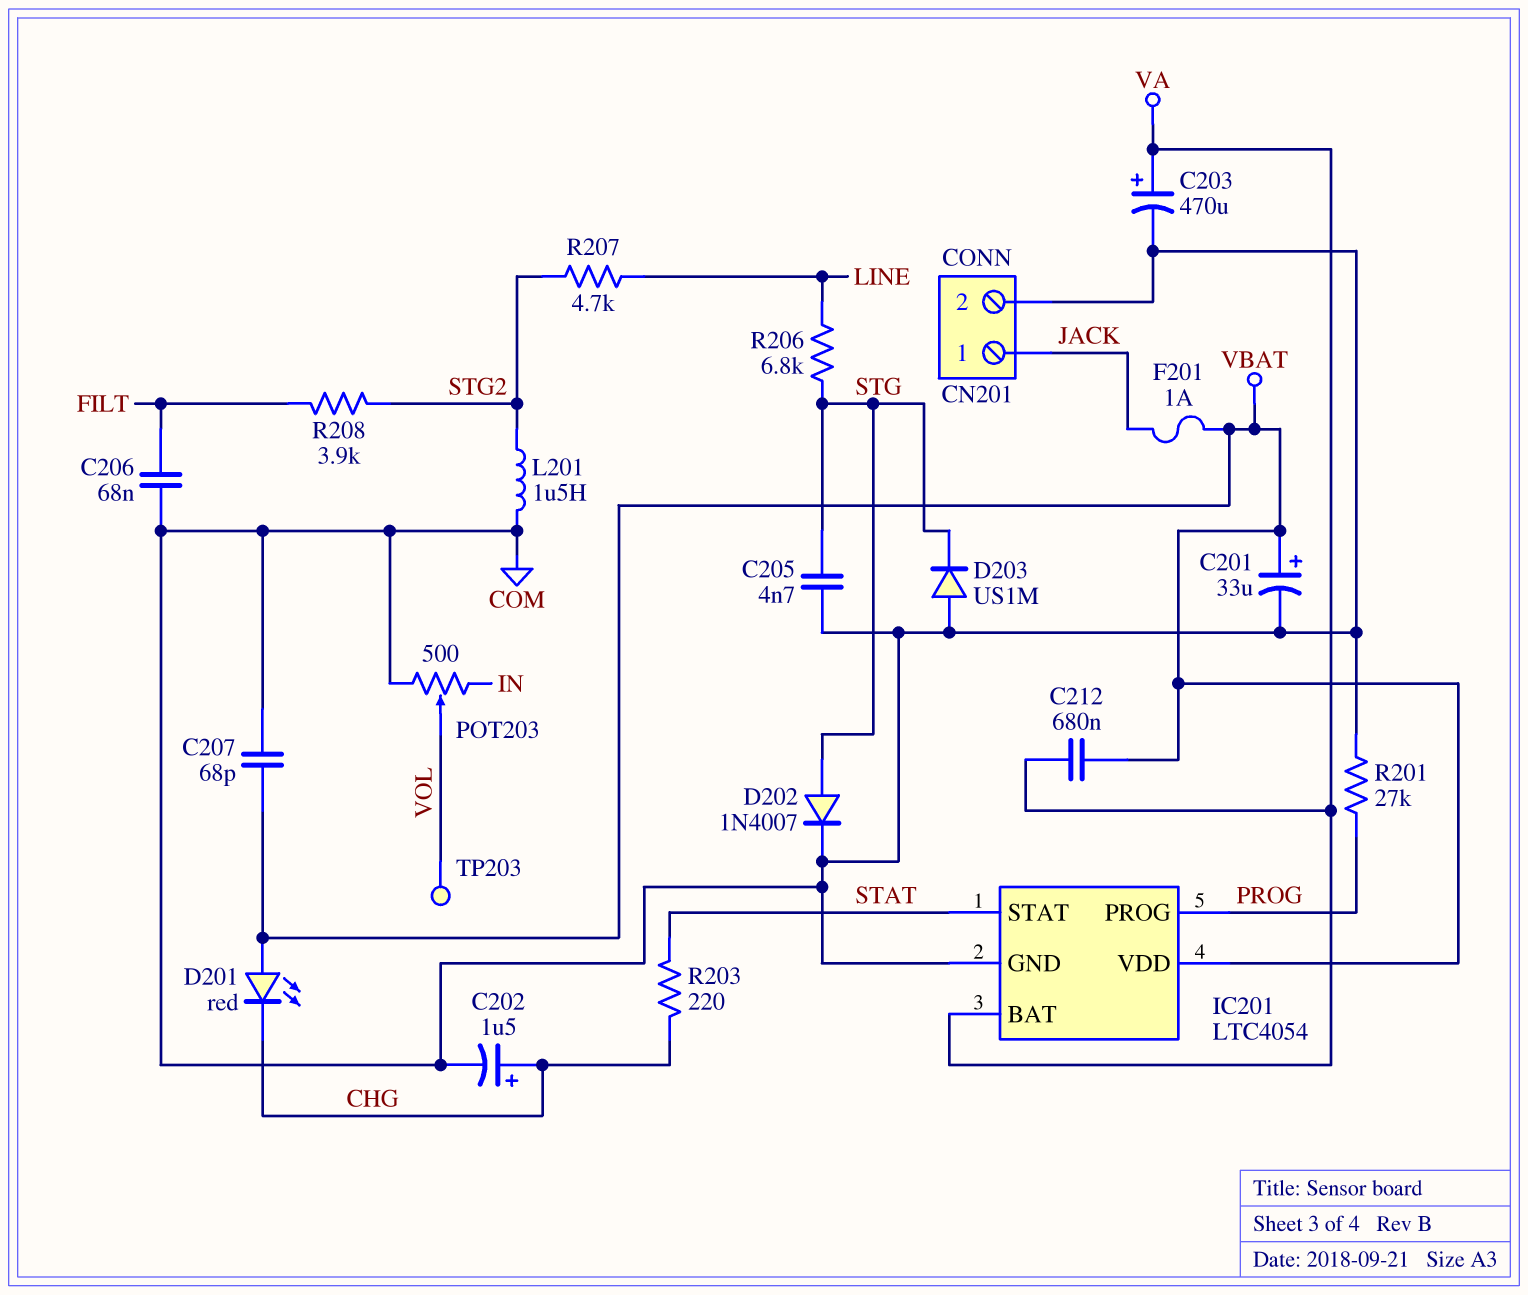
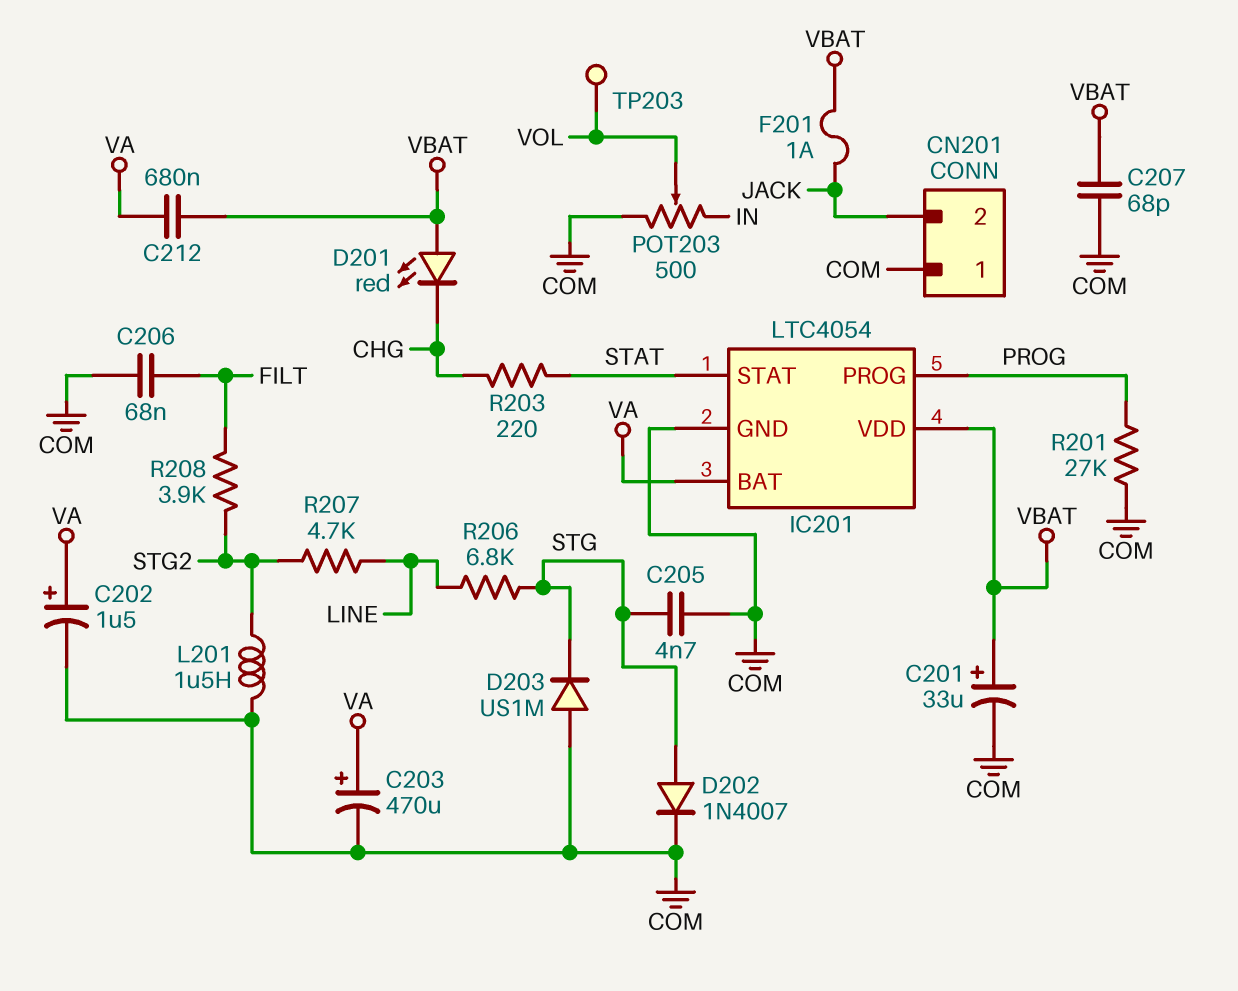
C202: 1.5uF (plus CHG, minus COM) -> 1.5uF (plus VA, minus COM)
CN201 pin 1: JACK -> COM
CN201 pin 2: COM -> JACK

